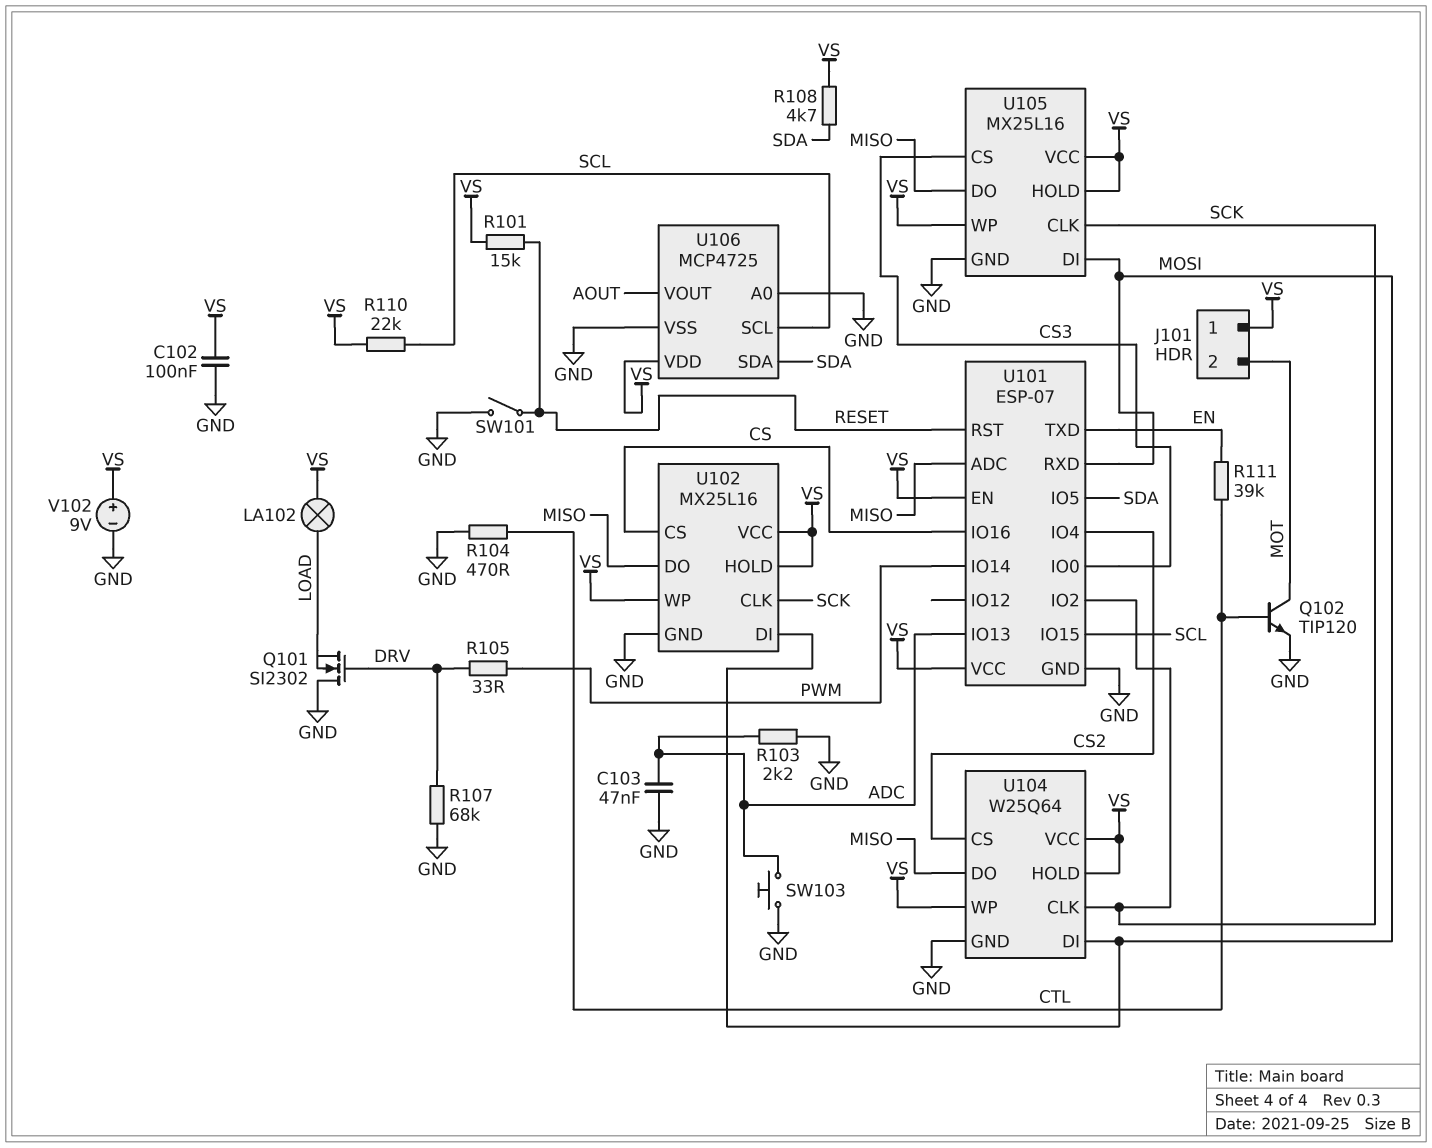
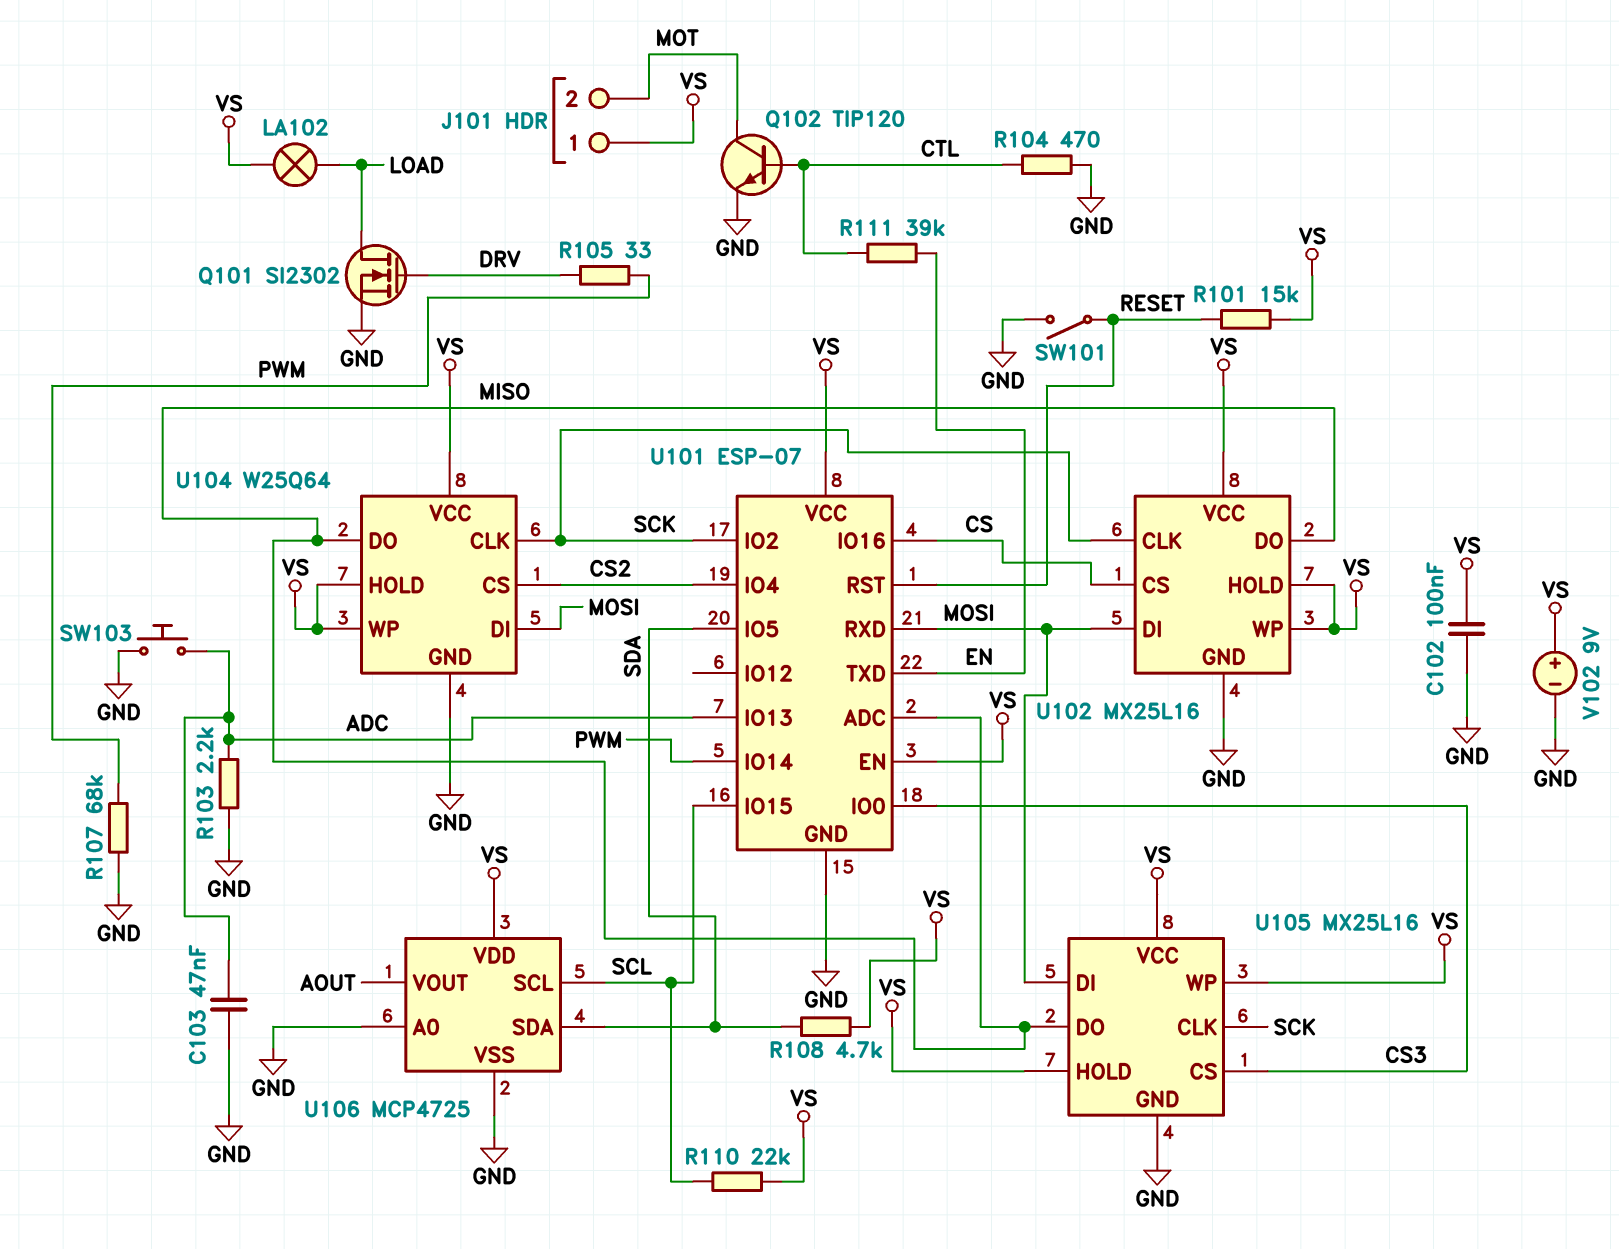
Q101: NMOS SI2302 (G DRV, D GND, S LOAD) -> NMOS SI2302 (G DRV, D LOAD, S GND)
R107: 68k (DRV, GND) -> 68k (GND, PWM)

